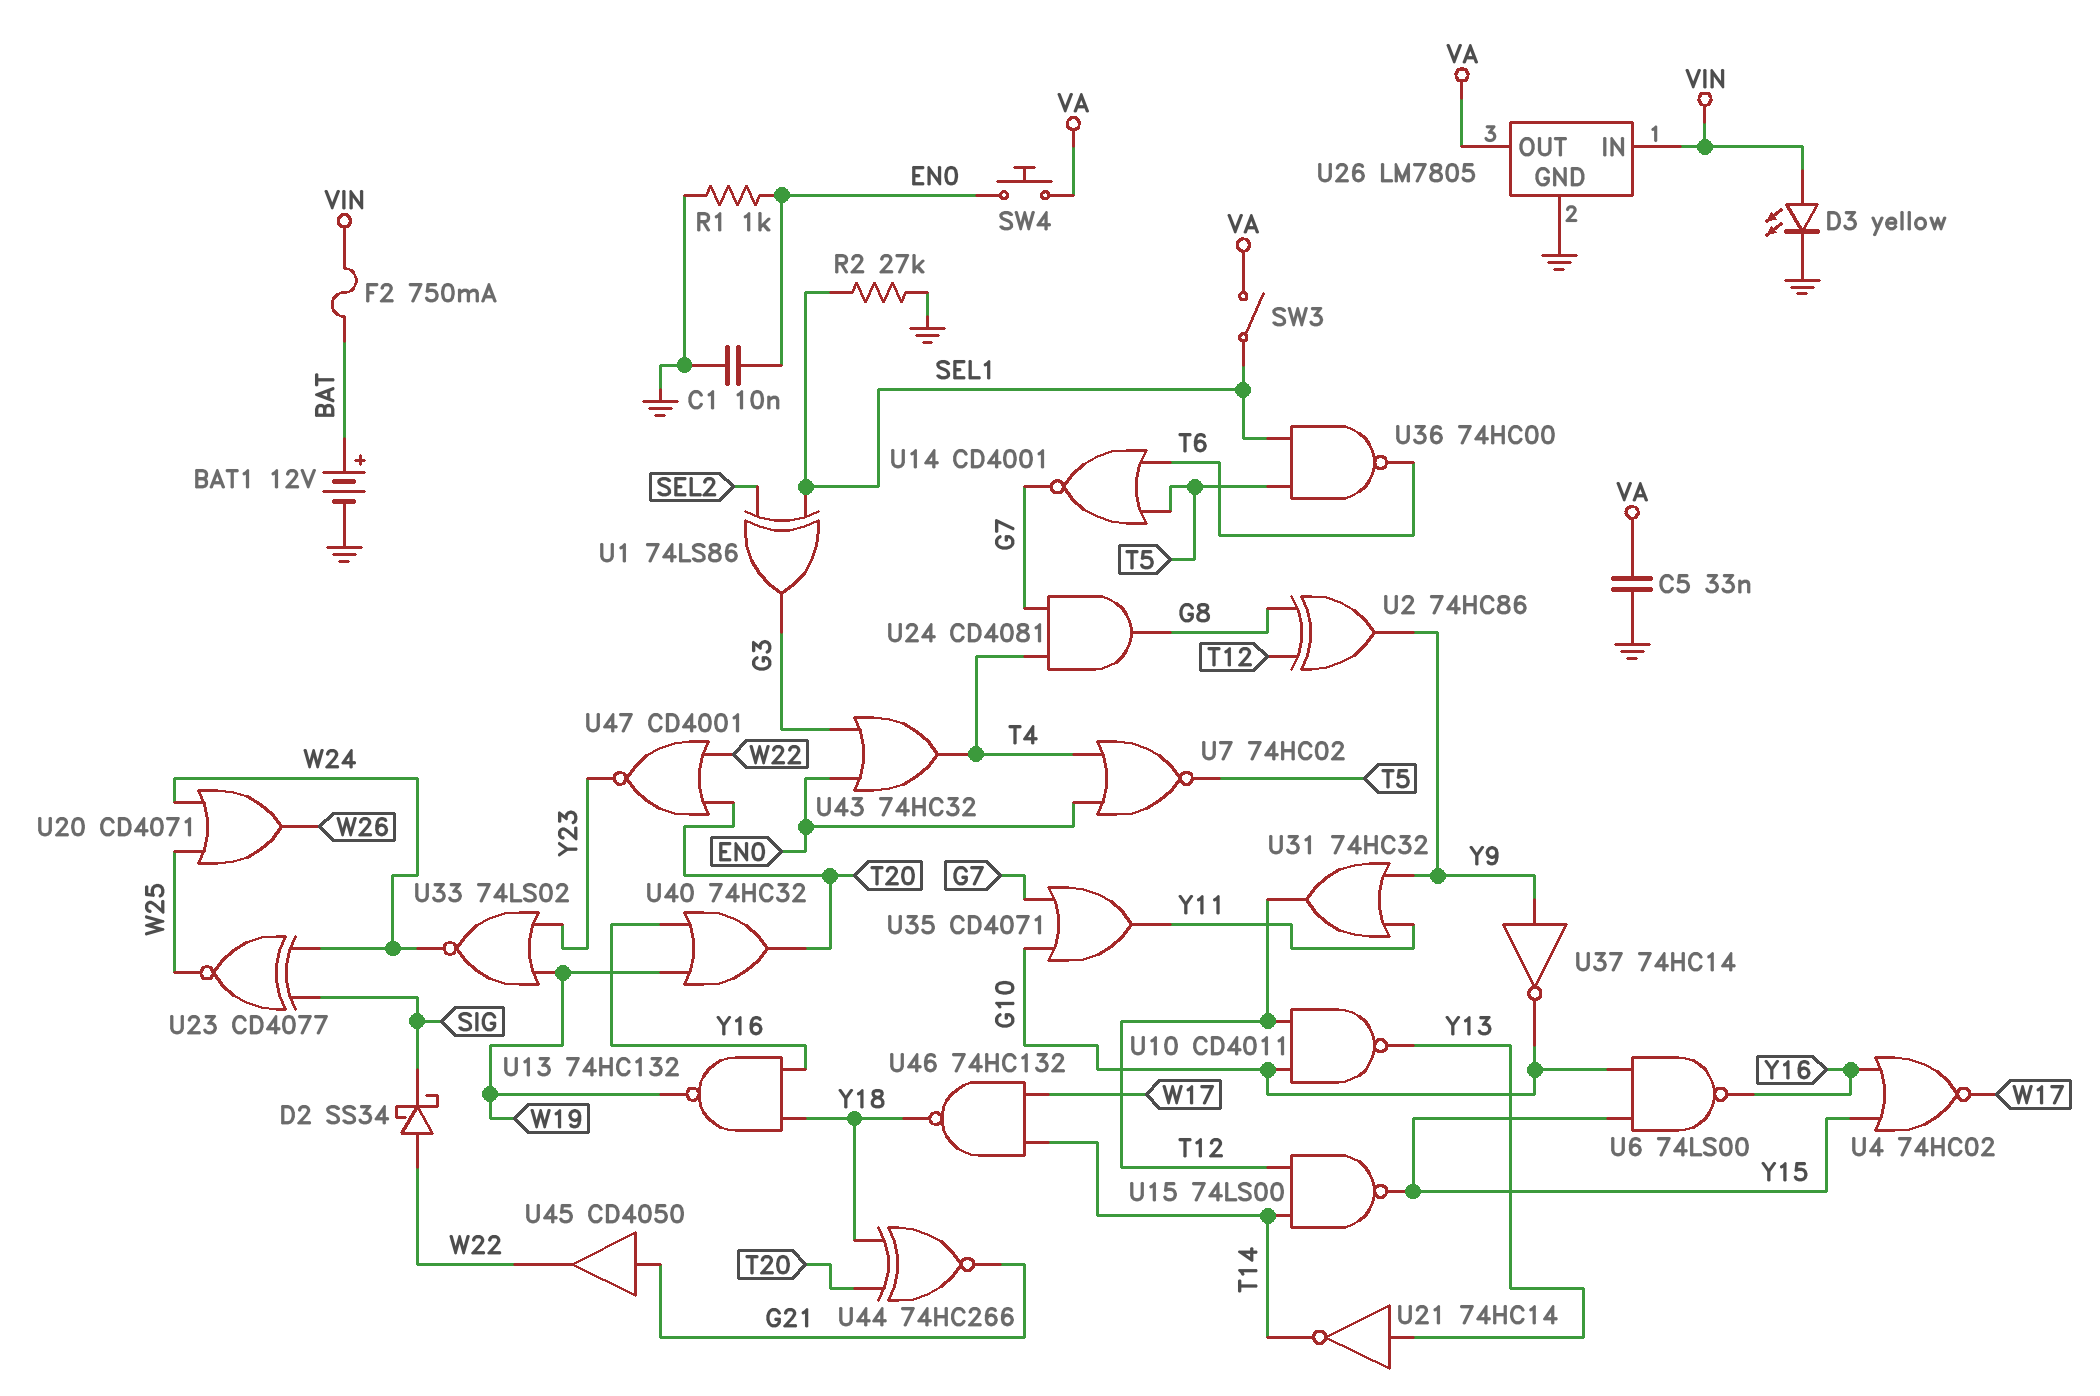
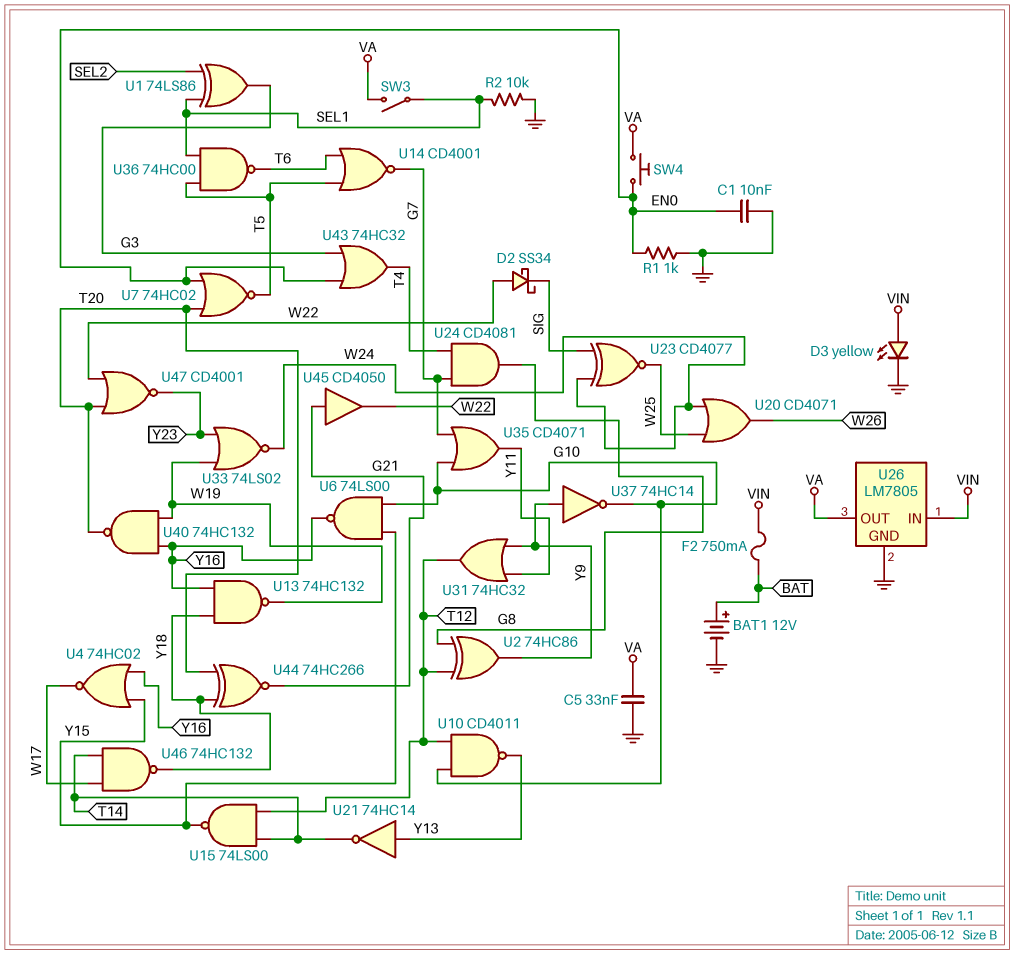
R2: 27k (GND, SEL1) -> 10k (GND, SEL1)
U7: NOR 74HC02 (in EN0, in T4, out T5) -> NOR 74HC02 (in EN0, in T20, out T5)
U40: OR 74HC32 (in W19, in Y16, out T20) -> NAND 74HC132 (in W19, in Y16, out T20)

